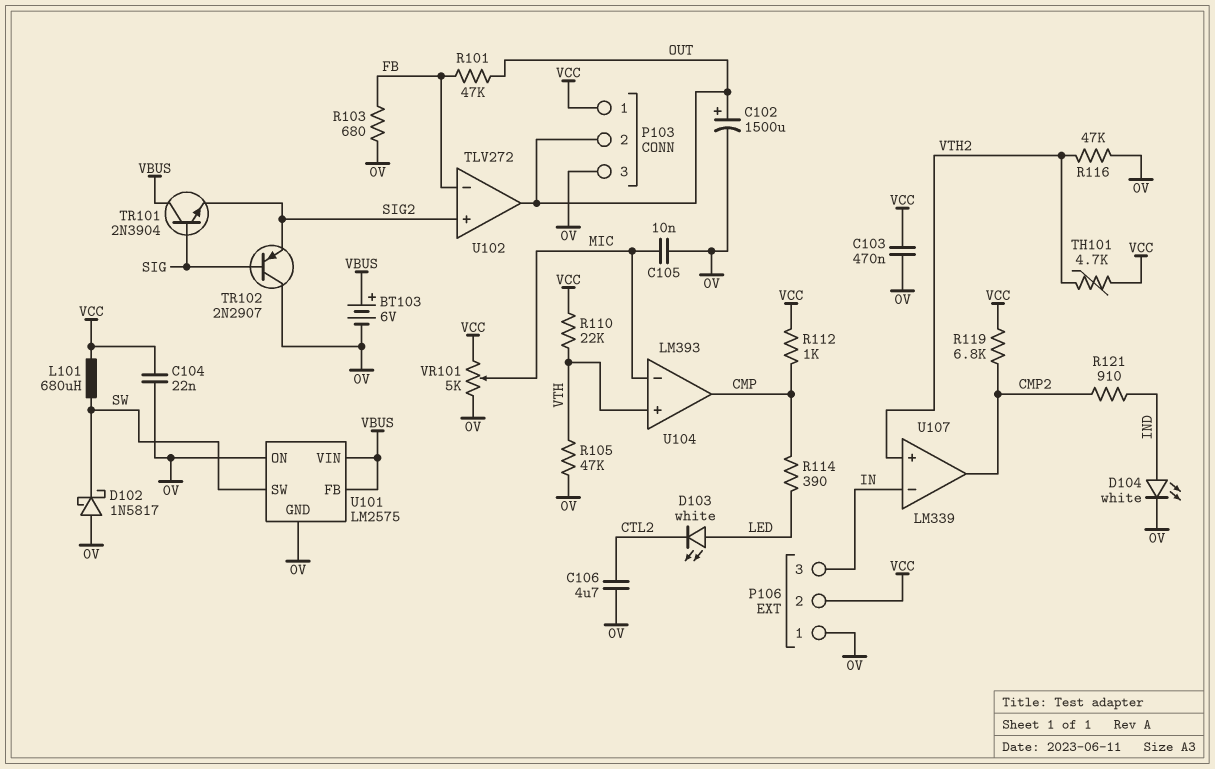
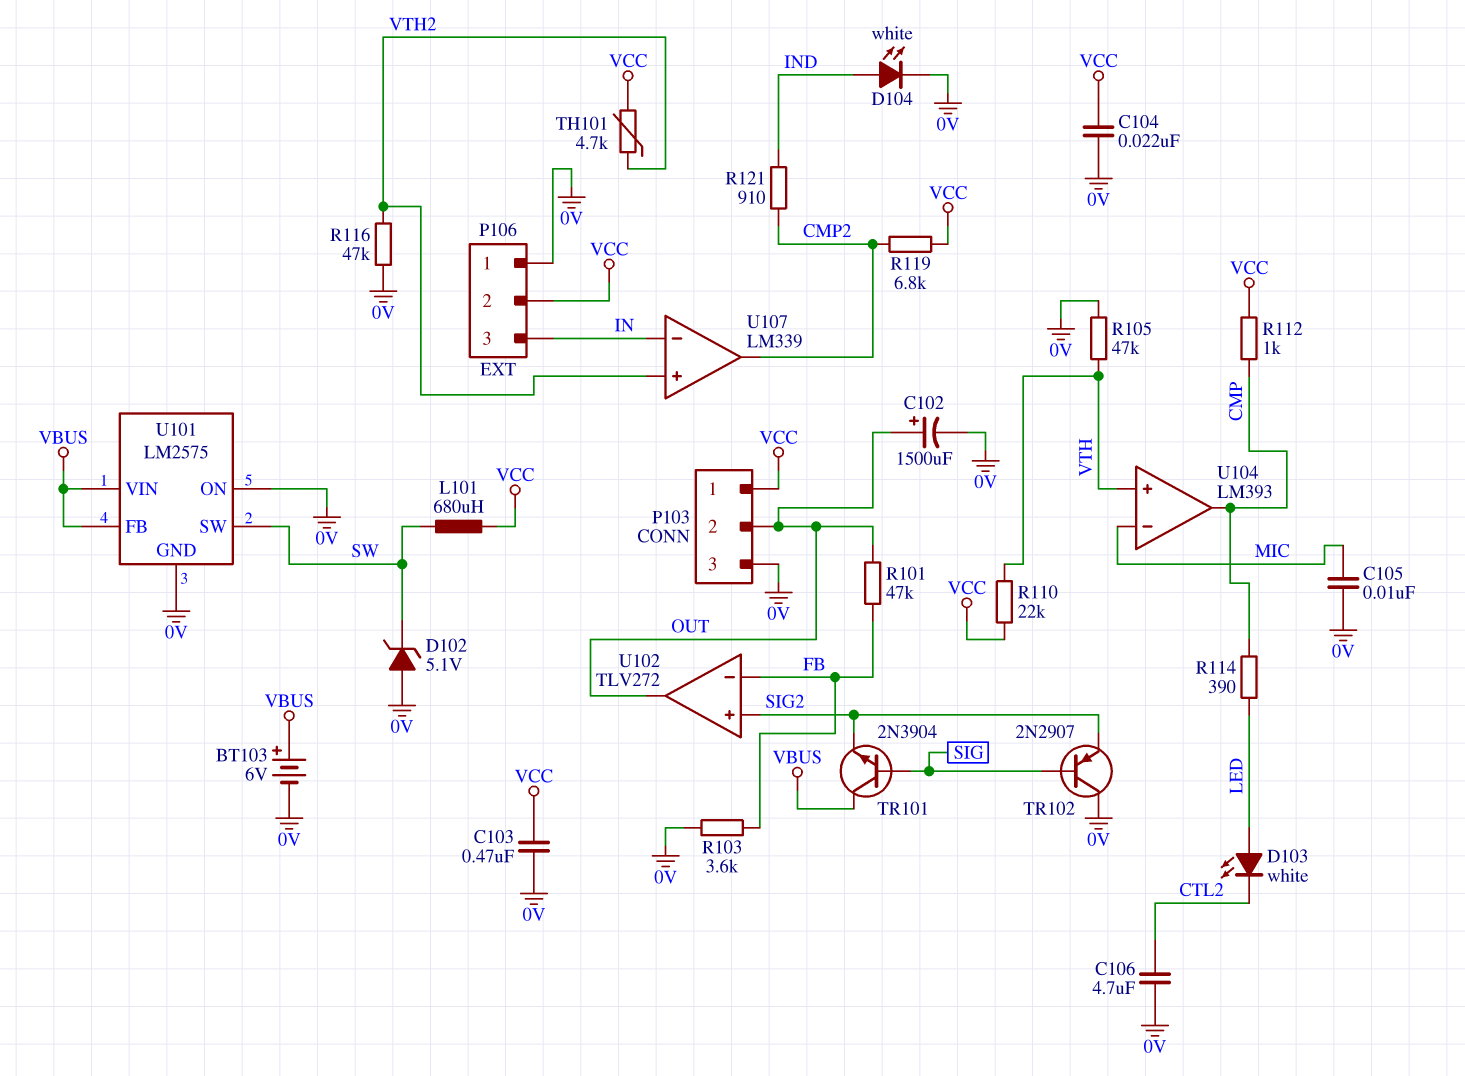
D102: schottky 1N5817 (A 0V, K SW) -> zener 5.1V (A 0V, K SW)
R103: 680 (0V, FB) -> 3.6k (0V, FB)
VR101: 5k (0V, VCC, wiper MIC) -> none

